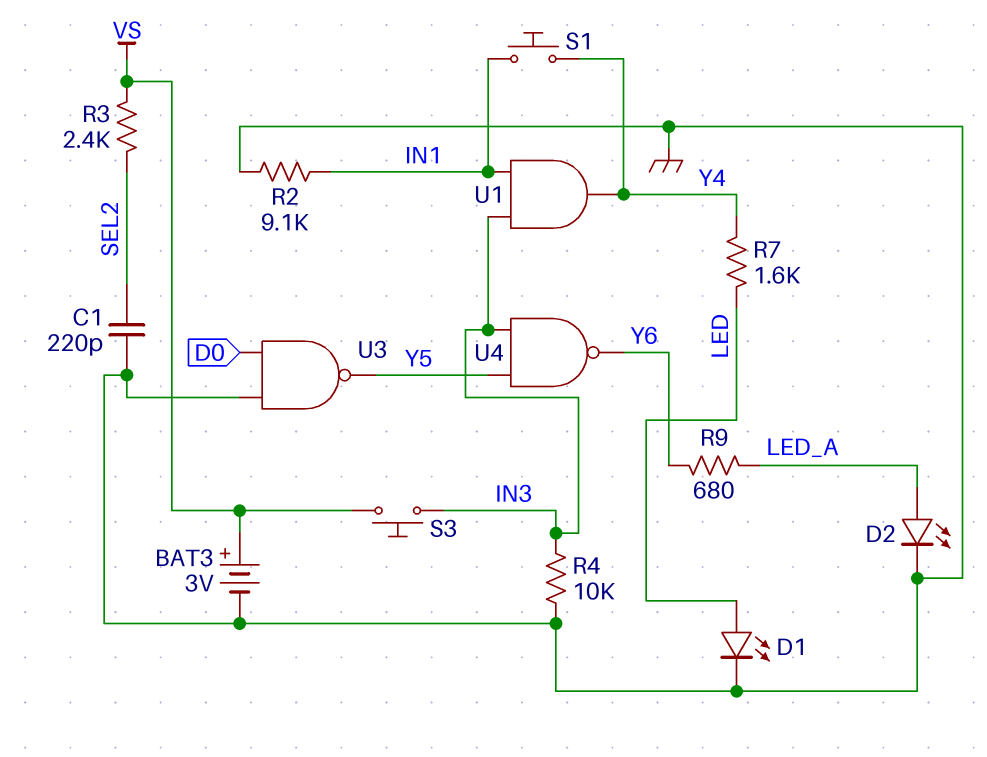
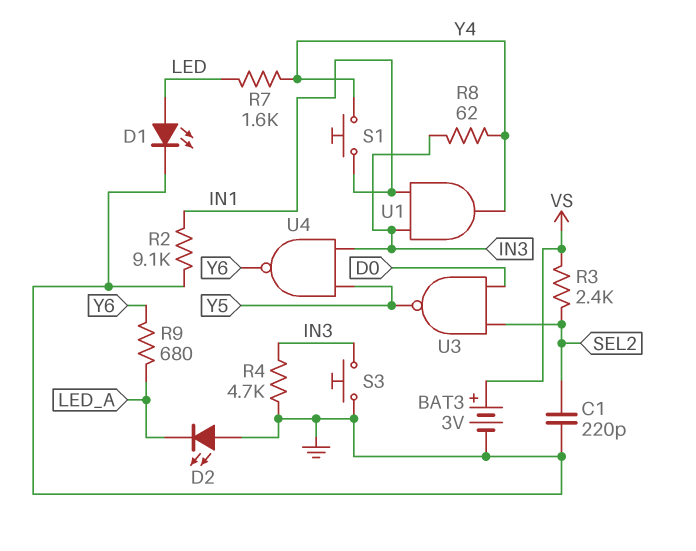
D2: LED (A LED_A, K GND) -> LED (A GND, K LED_A)
R4: 10k (GND, IN3) -> 4.7k (GND, IN3)
R8: none -> 62 (IN3, Y4)
S3: button (IN3, VS) -> button (GND, IN3)
U3: NAND (in D0, in GND, out Y5) -> NAND (in D0, in SEL2, out Y5)

